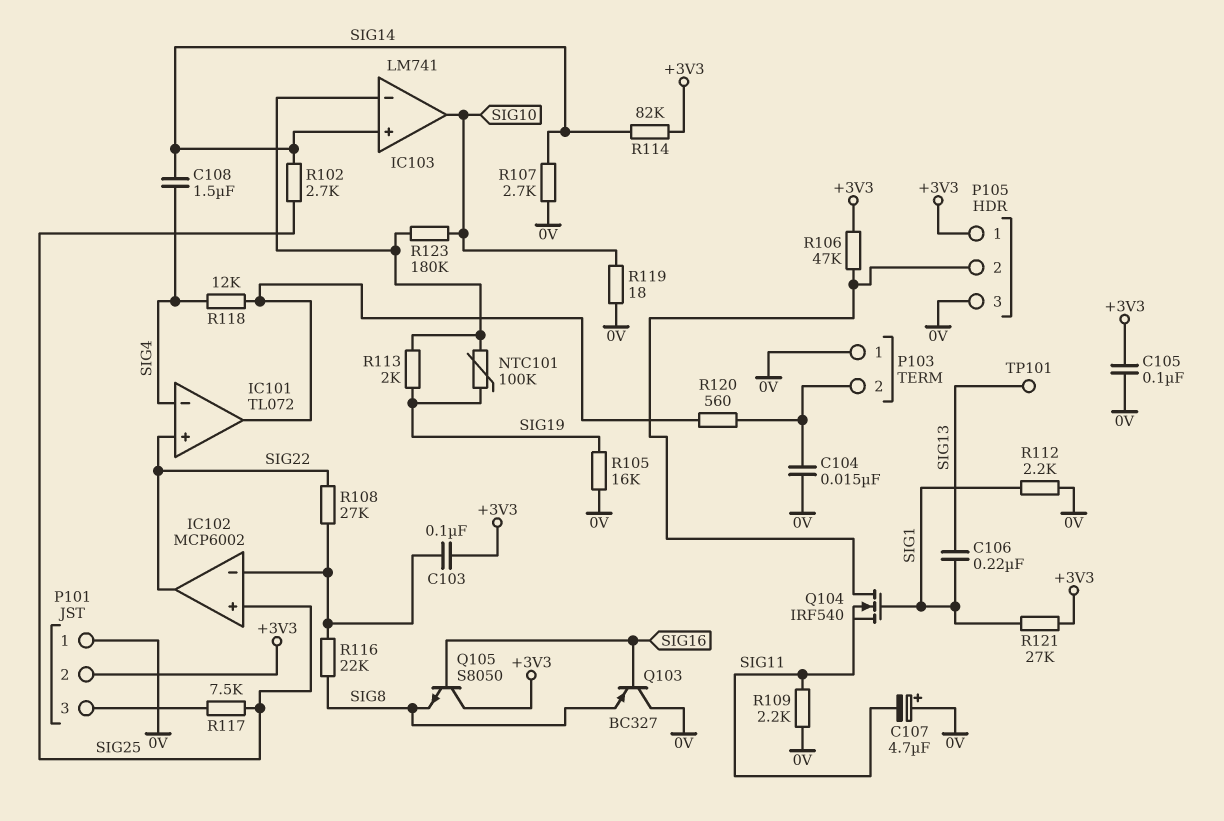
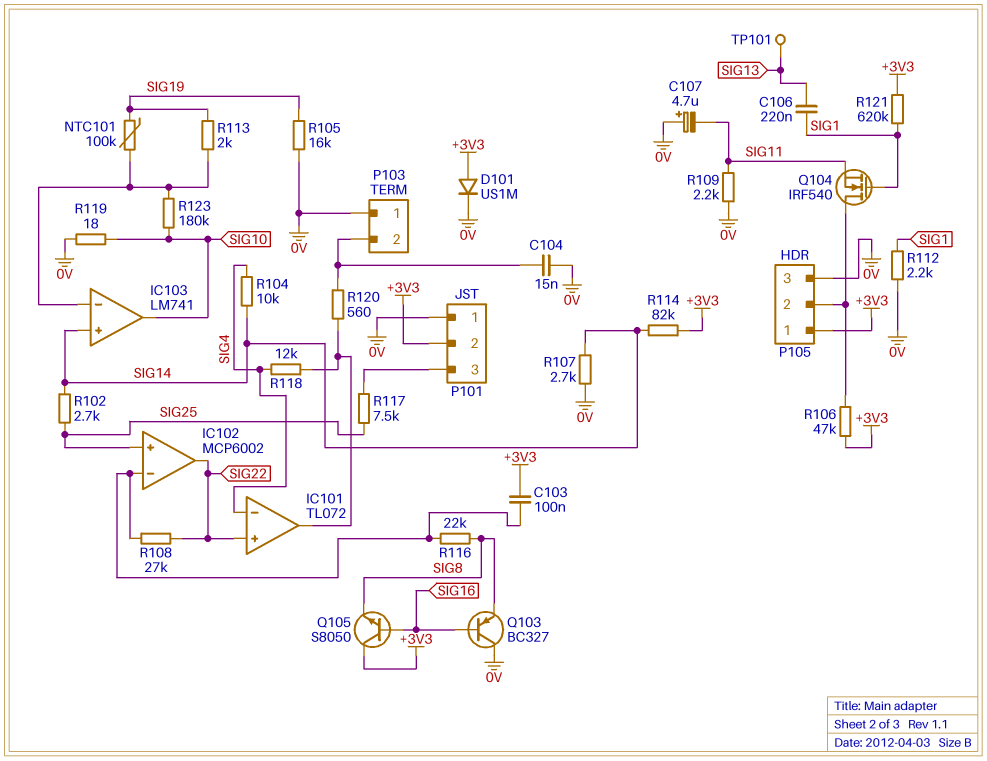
C105: 100nF (+3V3, 0V) -> none
C108: 1.5uF (SIG4, SIG14) -> none
D101: none -> diode US1M (A +3V3, K 0V)
R104: none -> 10k (SIG4, SIG14)
R121: 27k (+3V3, SIG1) -> 620k (+3V3, SIG1)

